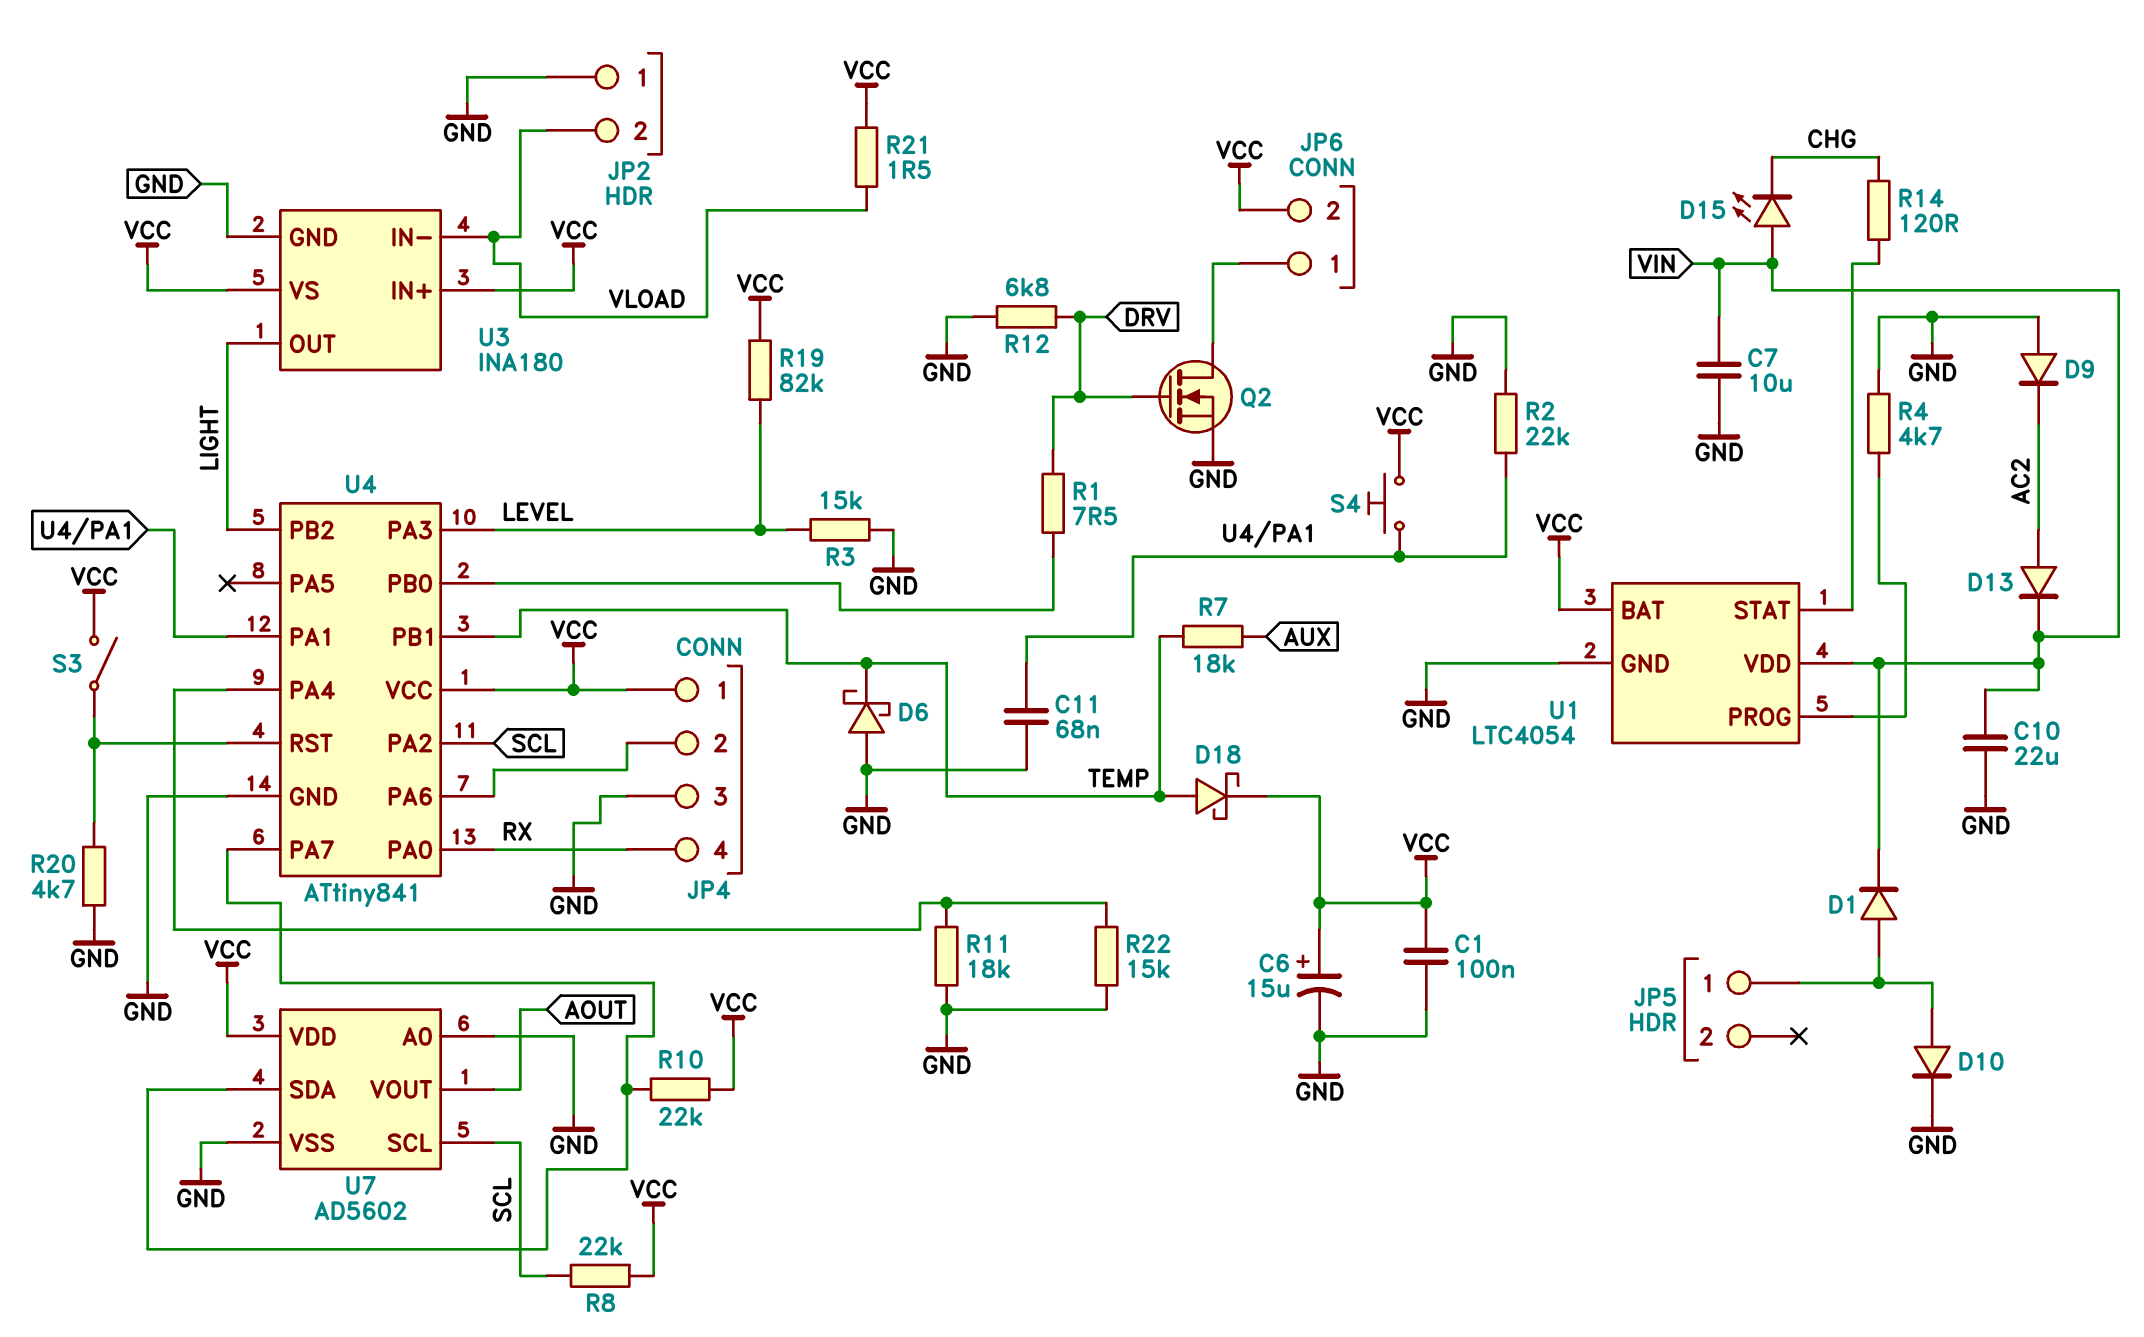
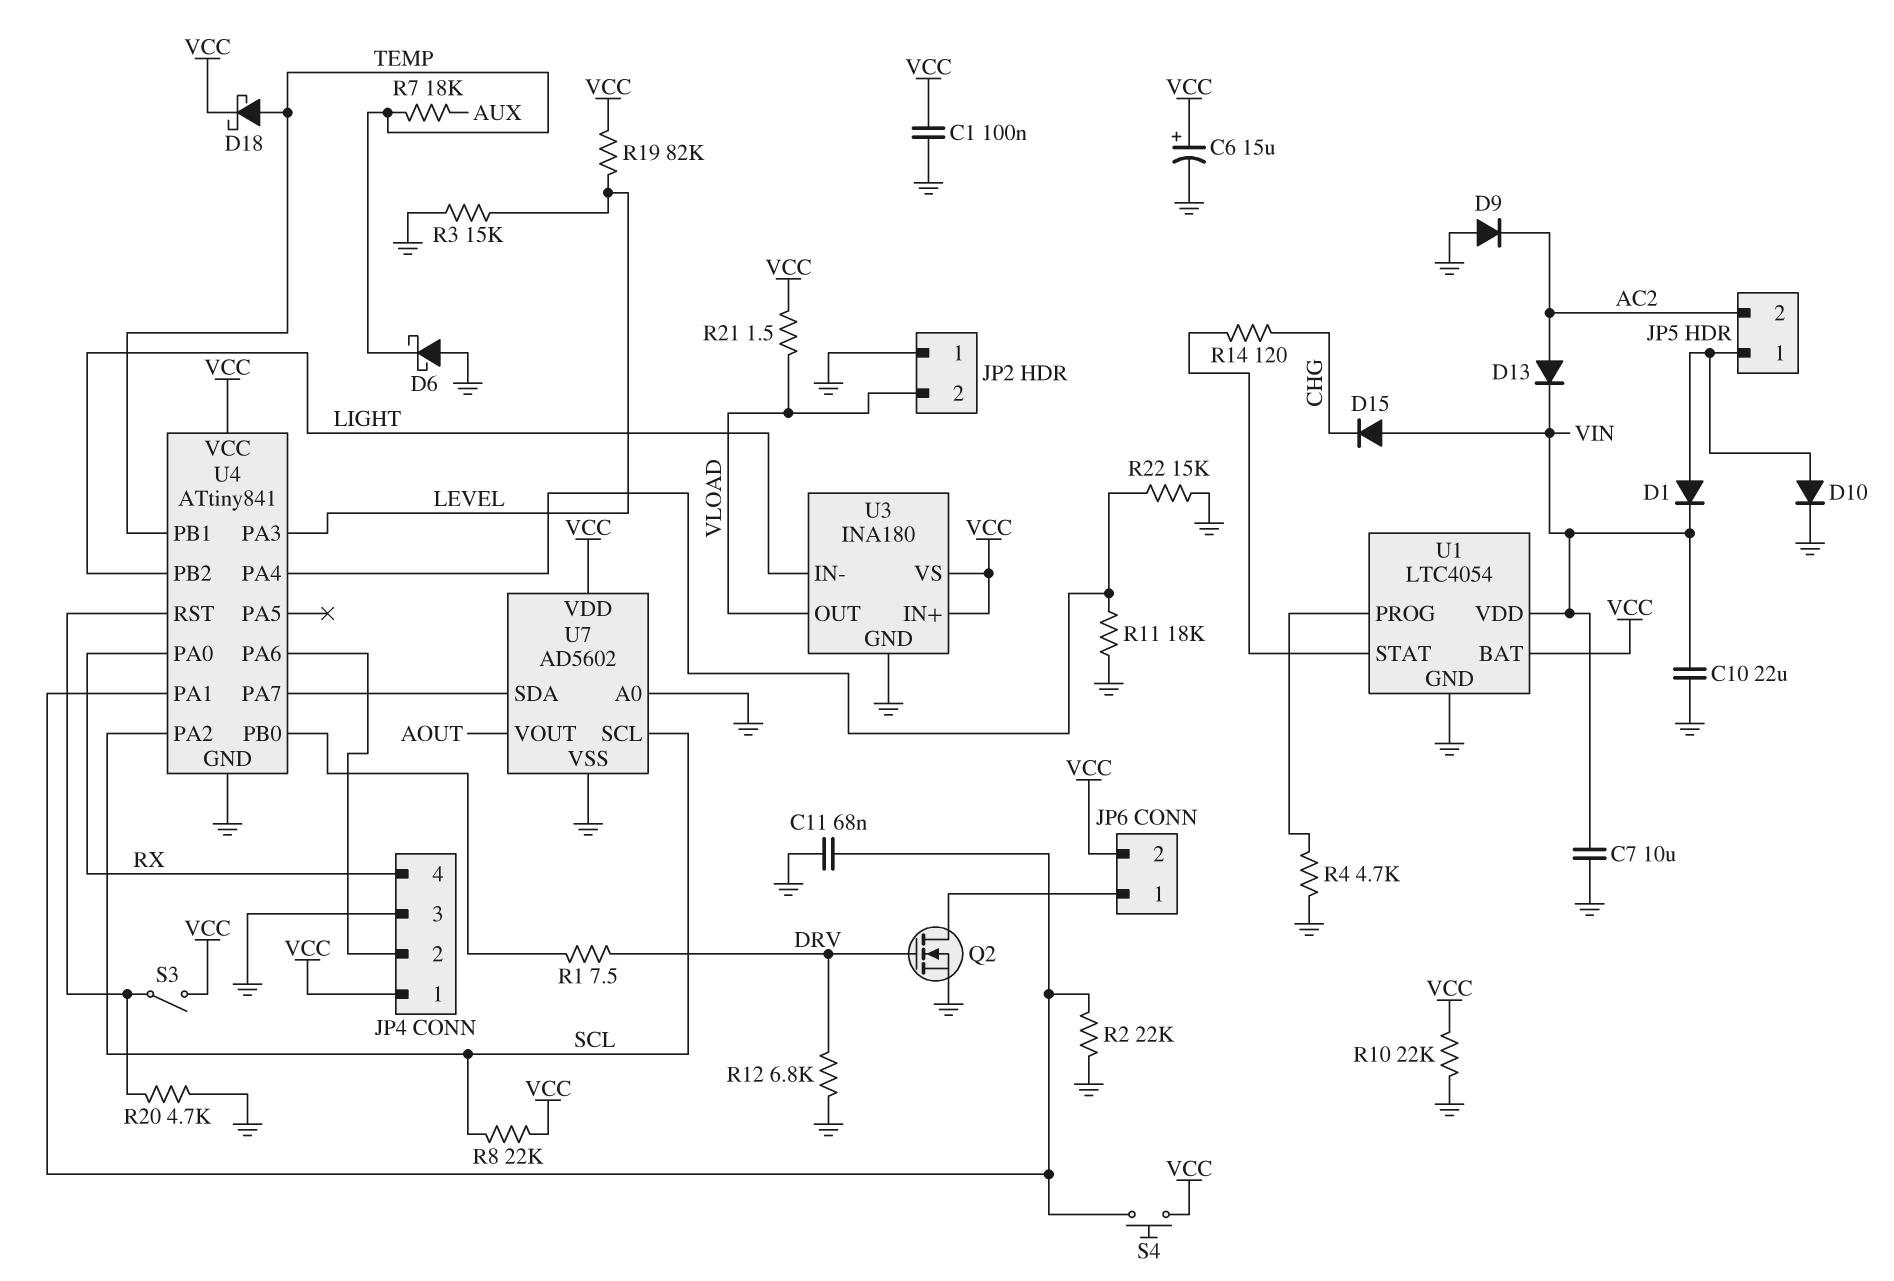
D15: LED (A VIN, K CHG) -> diode (A VIN, K CHG)
JP5 pin 2: none -> AC2
R10: 22k (U4/PA7, VCC) -> 22k (GND, VCC)
U3 pin IN-: VLOAD -> LIGHT
U3 pin OUT: LIGHT -> VLOAD

